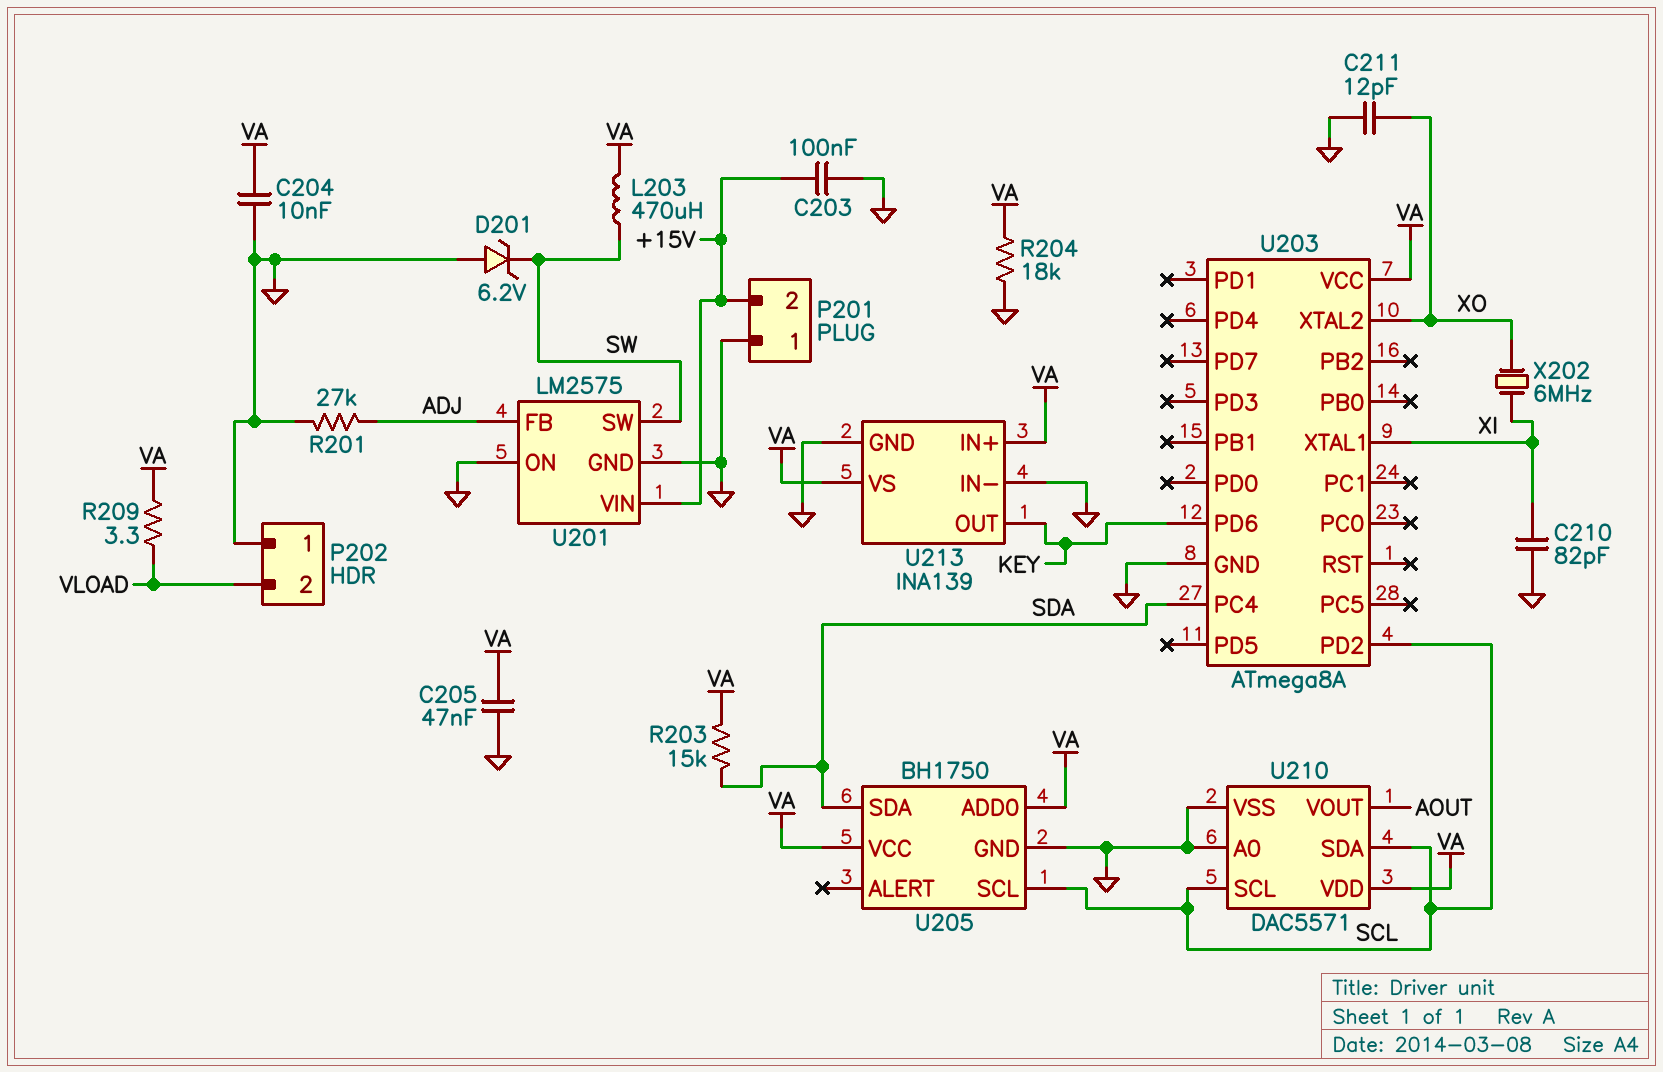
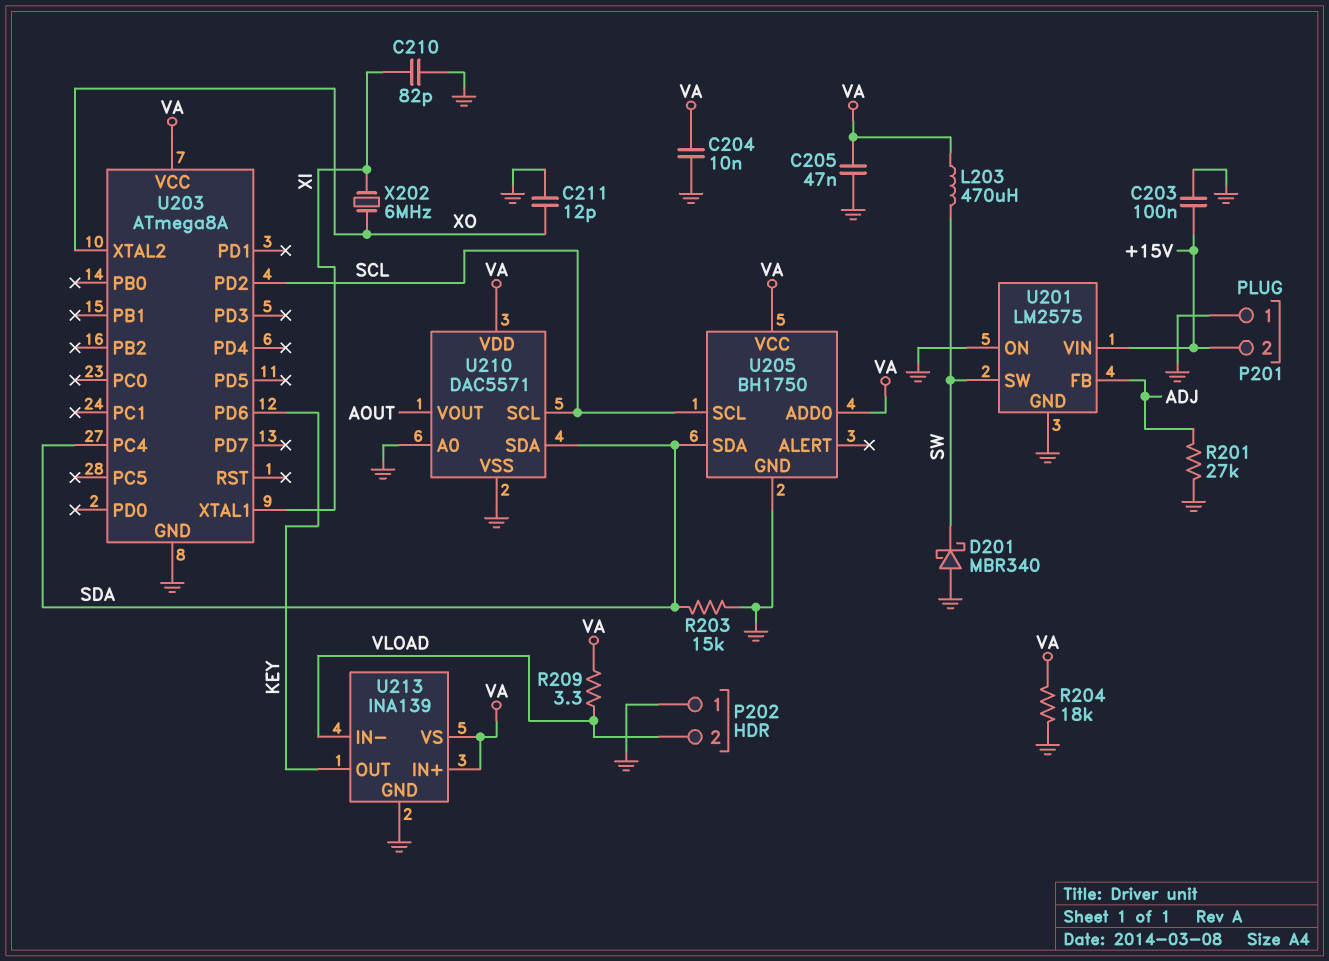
D201: zener 6.2V (A GND, K SW) -> schottky MBR340 (A GND, K SW)
R203: 15k (SDA, VA) -> 15k (GND, SDA)
U210 pin SDA: SCL -> SDA
U213 pin IN-: GND -> VLOAD

